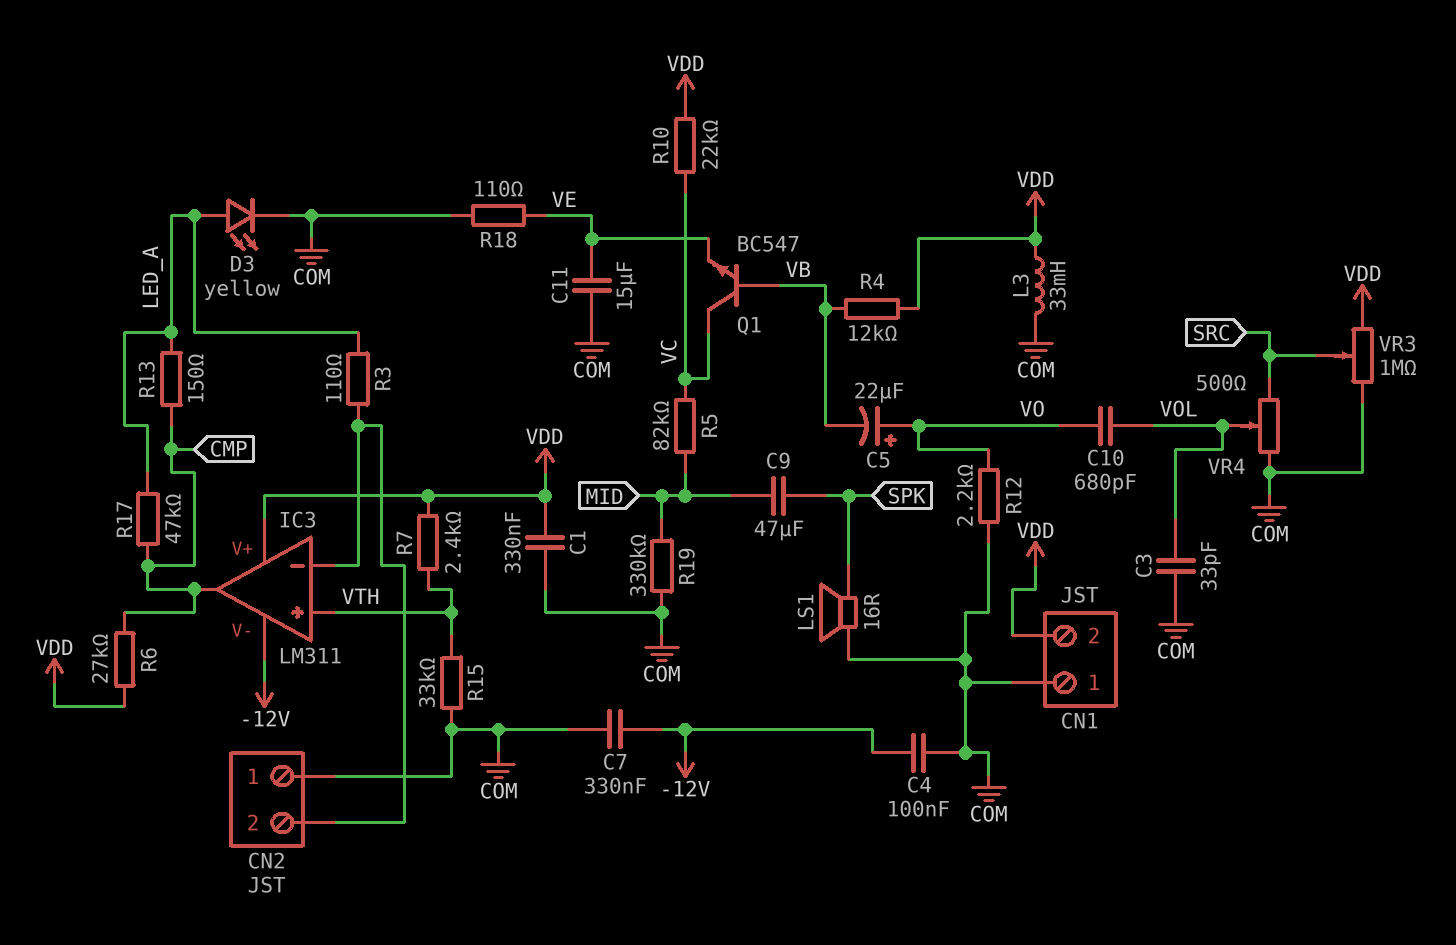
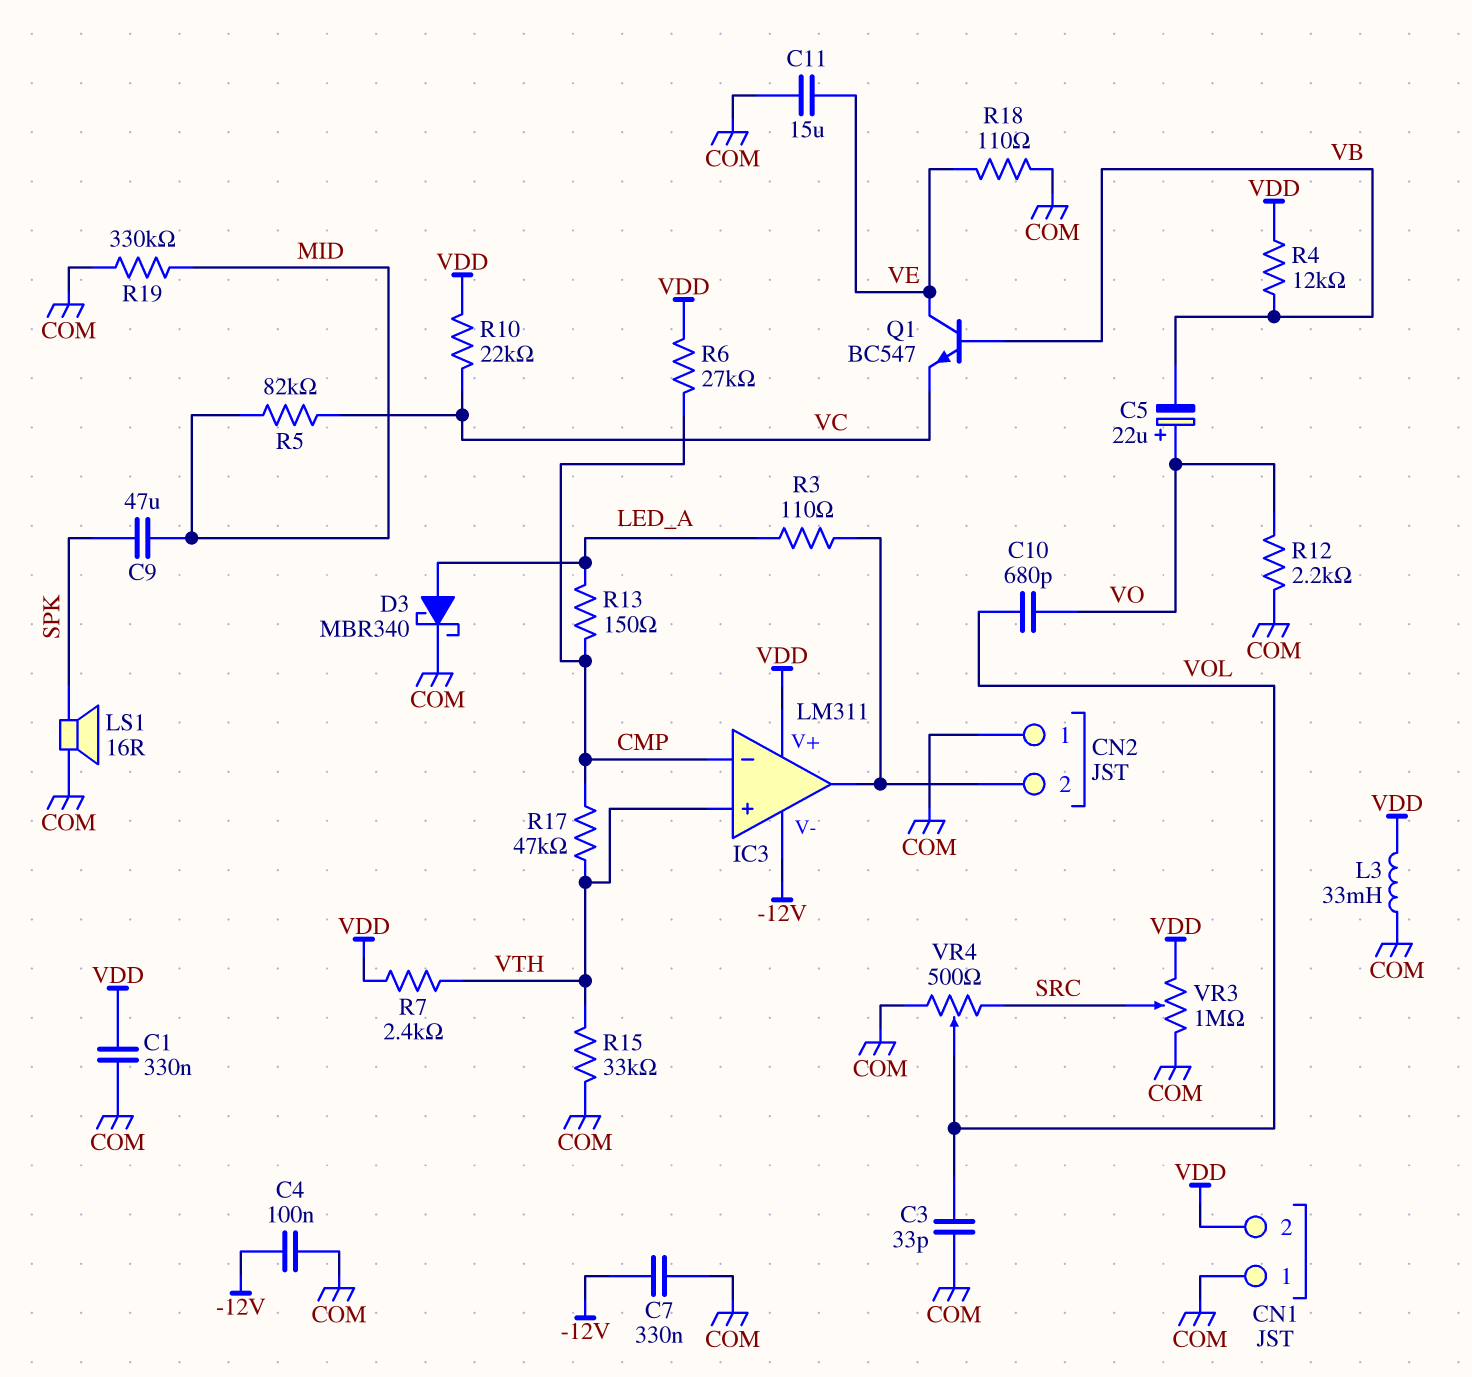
D3: LED yellow (A LED_A, K COM) -> schottky MBR340 (A LED_A, K COM)
IC3 pin in-: CN2/2 -> CMP
IC3 pin out: CMP -> CN2/2
Q1: NPN BC547 (B VB, C VC, E VE) -> NPN BC547 (B VB, C VE, E VC)
R17: 47k (CMP, LED_A) -> 47k (CMP, VTH)

